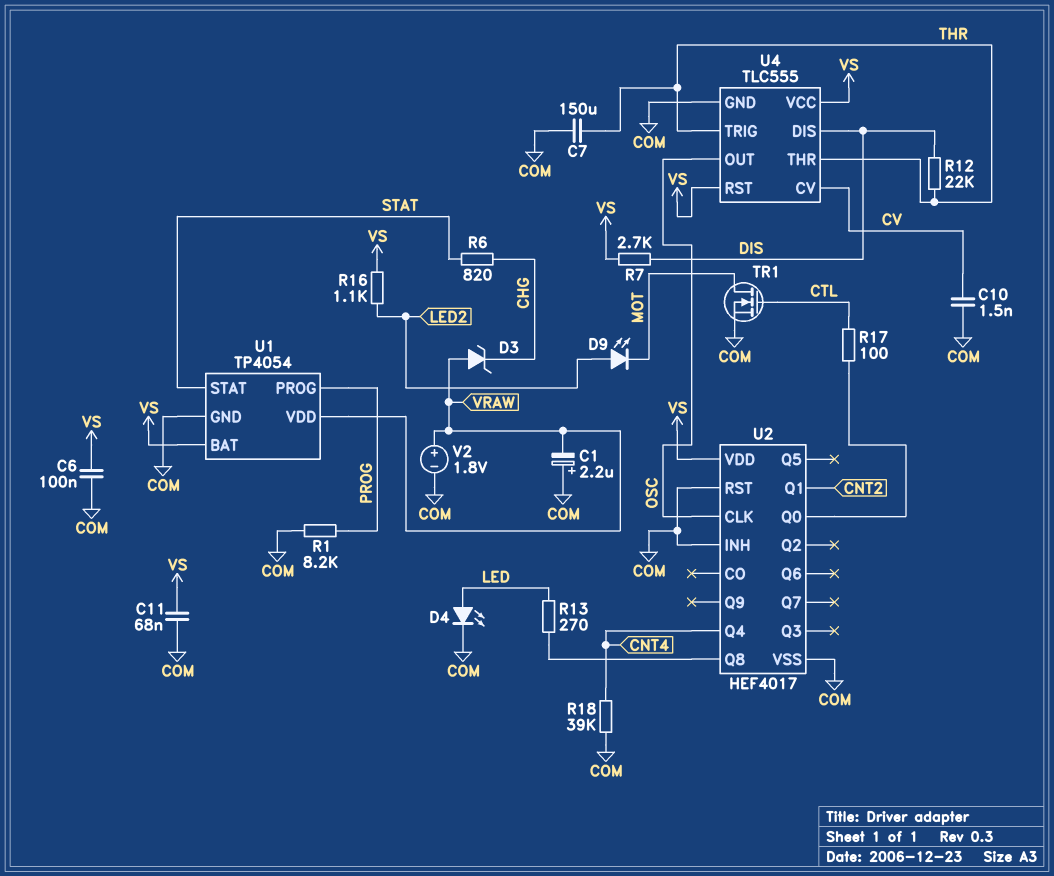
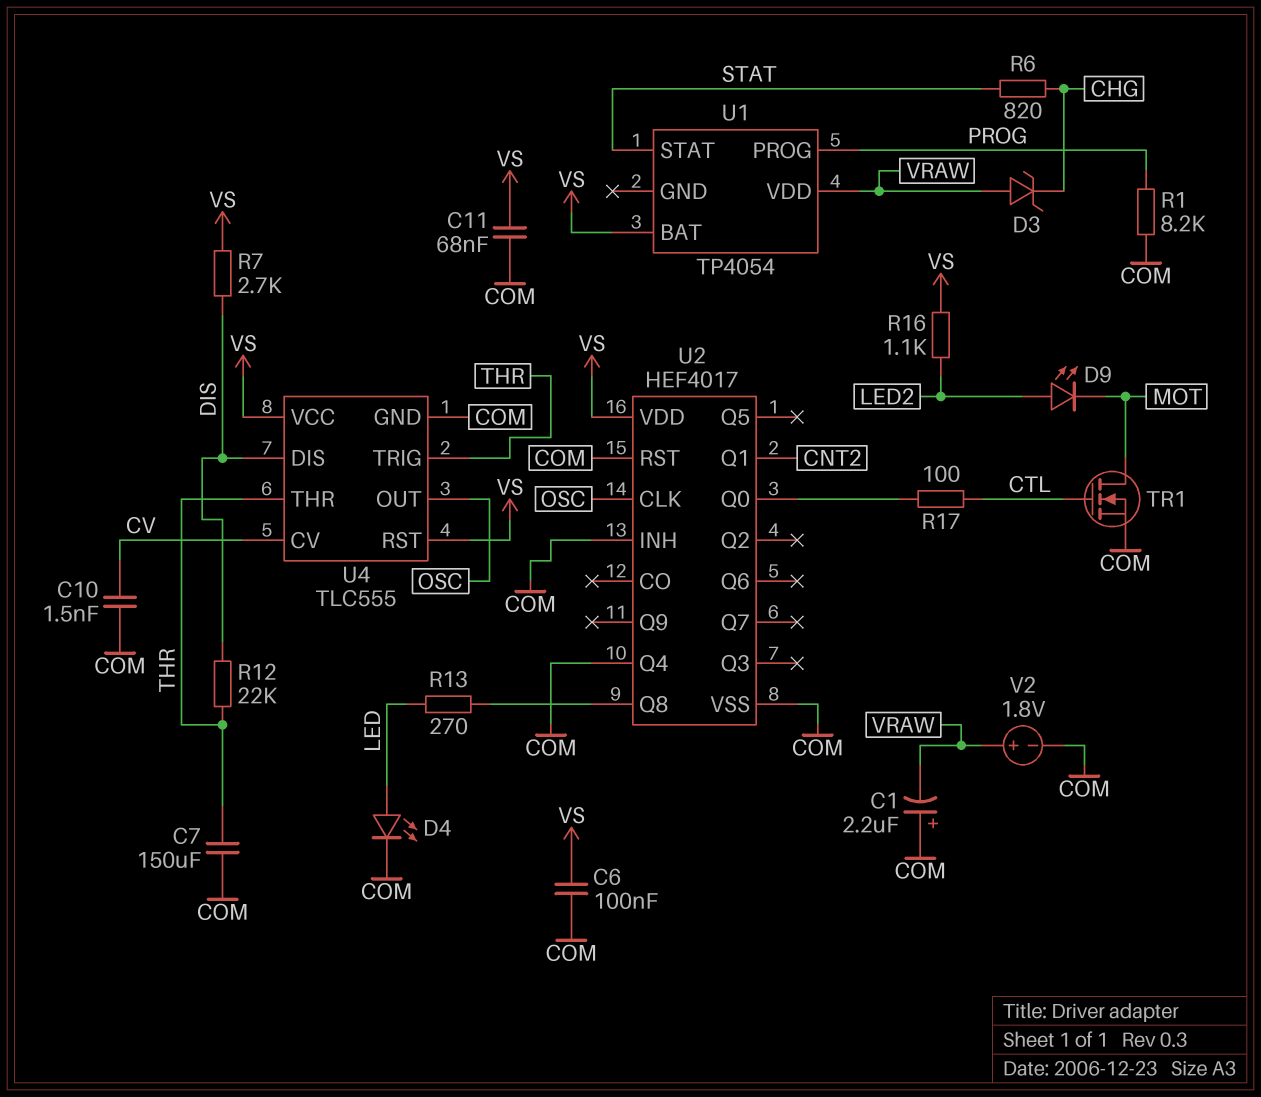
R18: 39k (CNT4, COM) -> none
U1 pin GND: COM -> none
U2 pin Q4: CNT4 -> COM

